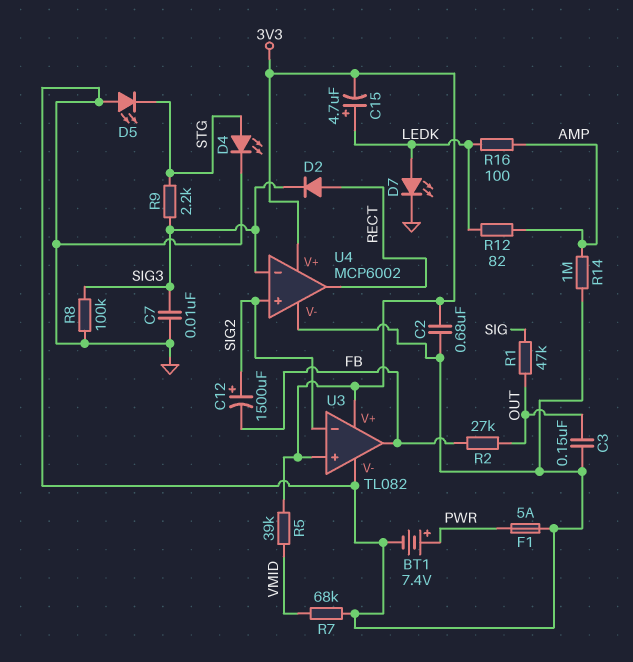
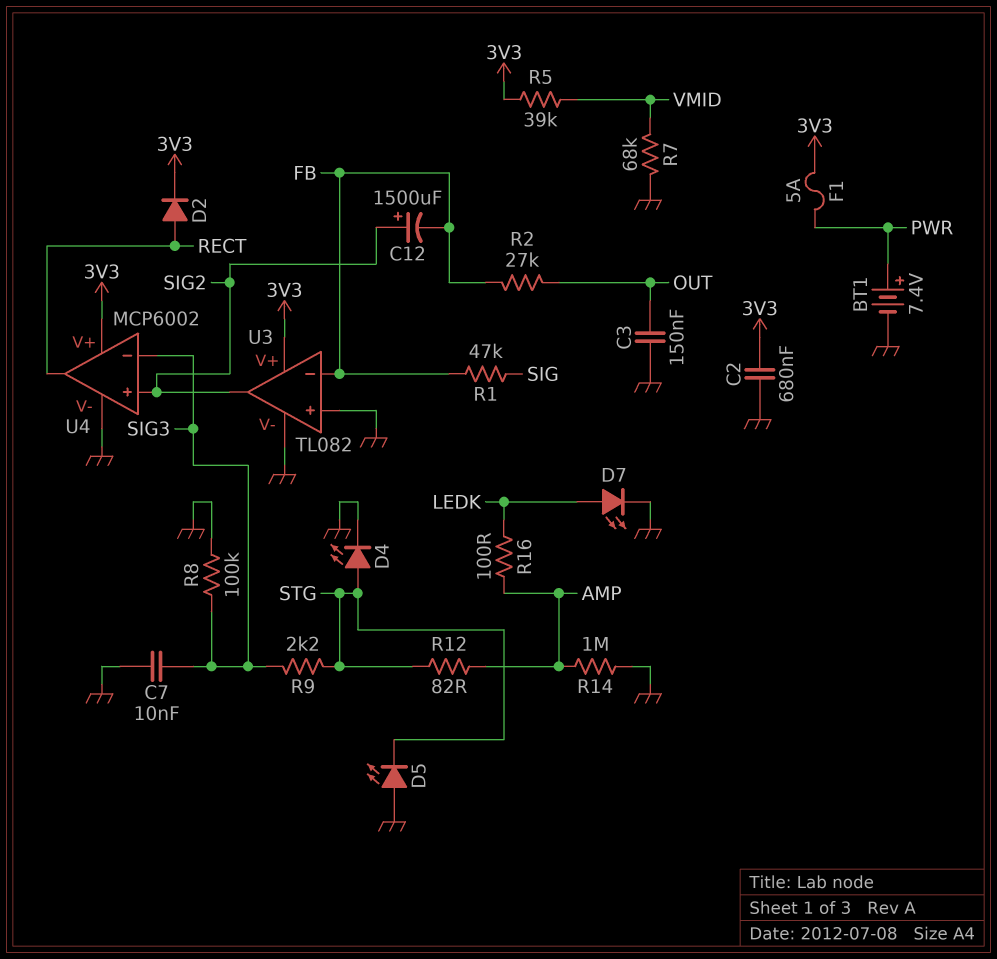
C15: 4.7uF (plus LEDK, minus 3V3) -> none
D2: diode (A RECT, K SIG3) -> diode (A RECT, K 3V3)
F1: 5A (GND, PWR) -> 5A (3V3, PWR)
R1: 47k (OUT, SIG) -> 47k (FB, SIG)
R12: 82 (AMP, LEDK) -> 82 (AMP, STG)
U3 pin in+: 3V3 -> GND
U3 pin in-: SIG2 -> FB
U3 pin out: FB -> SIG2

